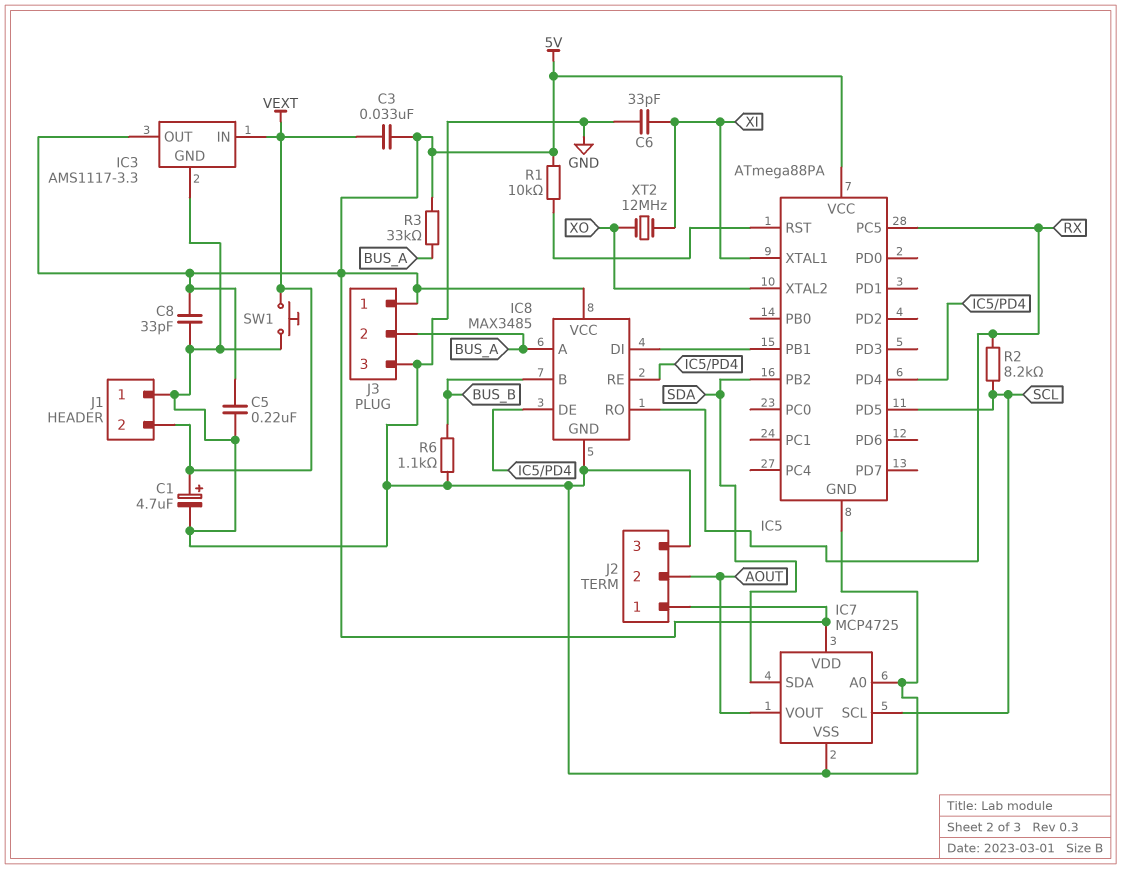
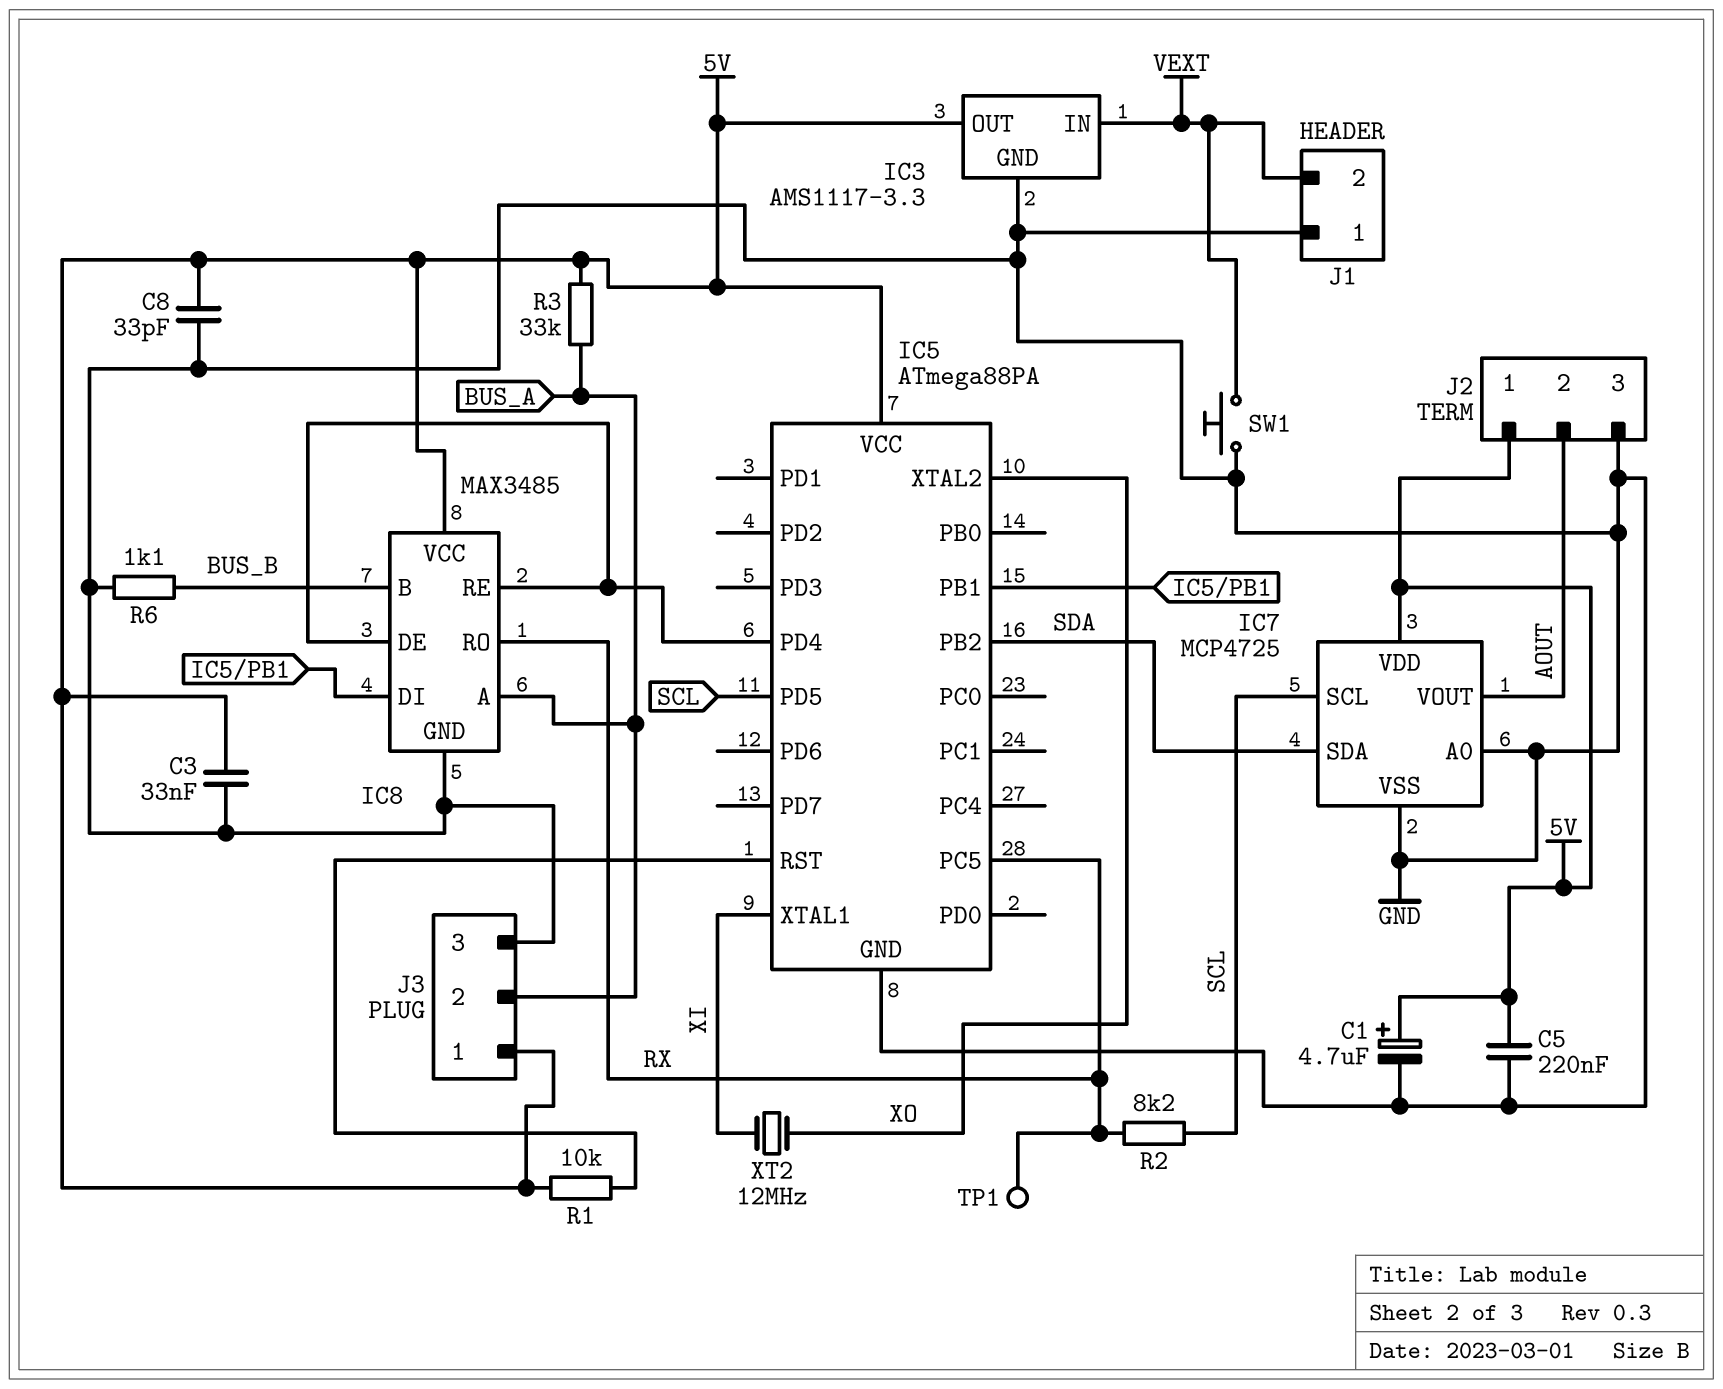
C1: 4.7uF (plus VEXT, minus GND) -> 4.7uF (plus 5V, minus GND)
C3: 33nF (5V, VEXT) -> 33nF (5V, GND)
C6: 33pF (GND, XI) -> none
TP1: none -> test point (RX)

